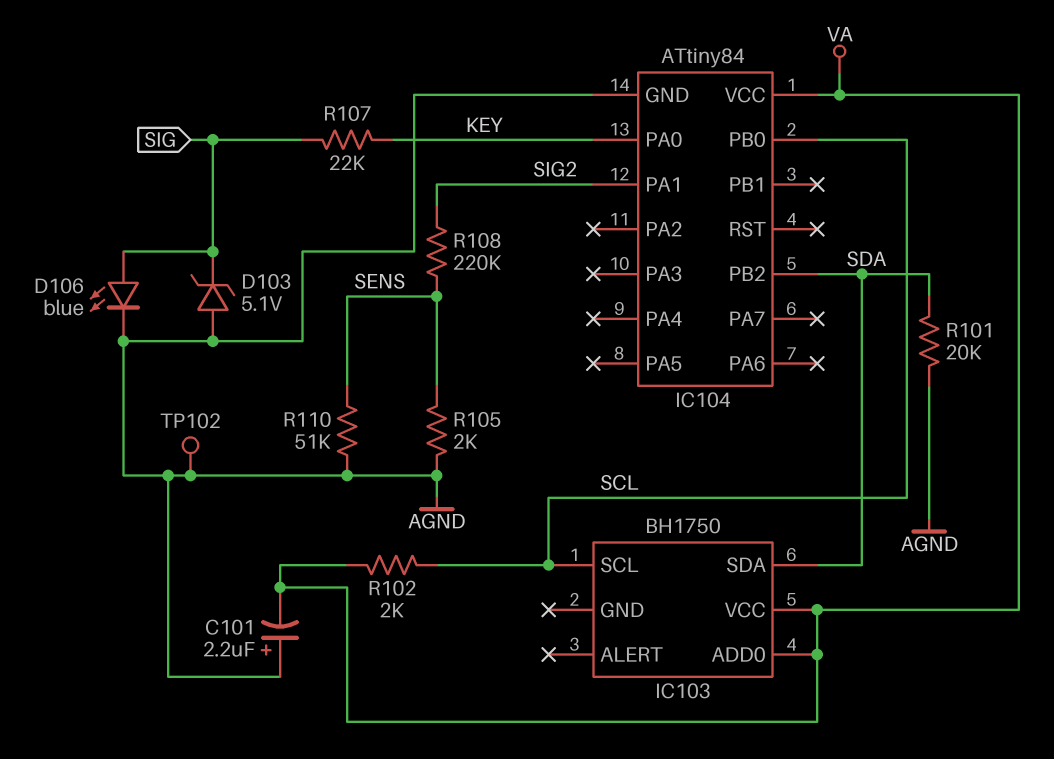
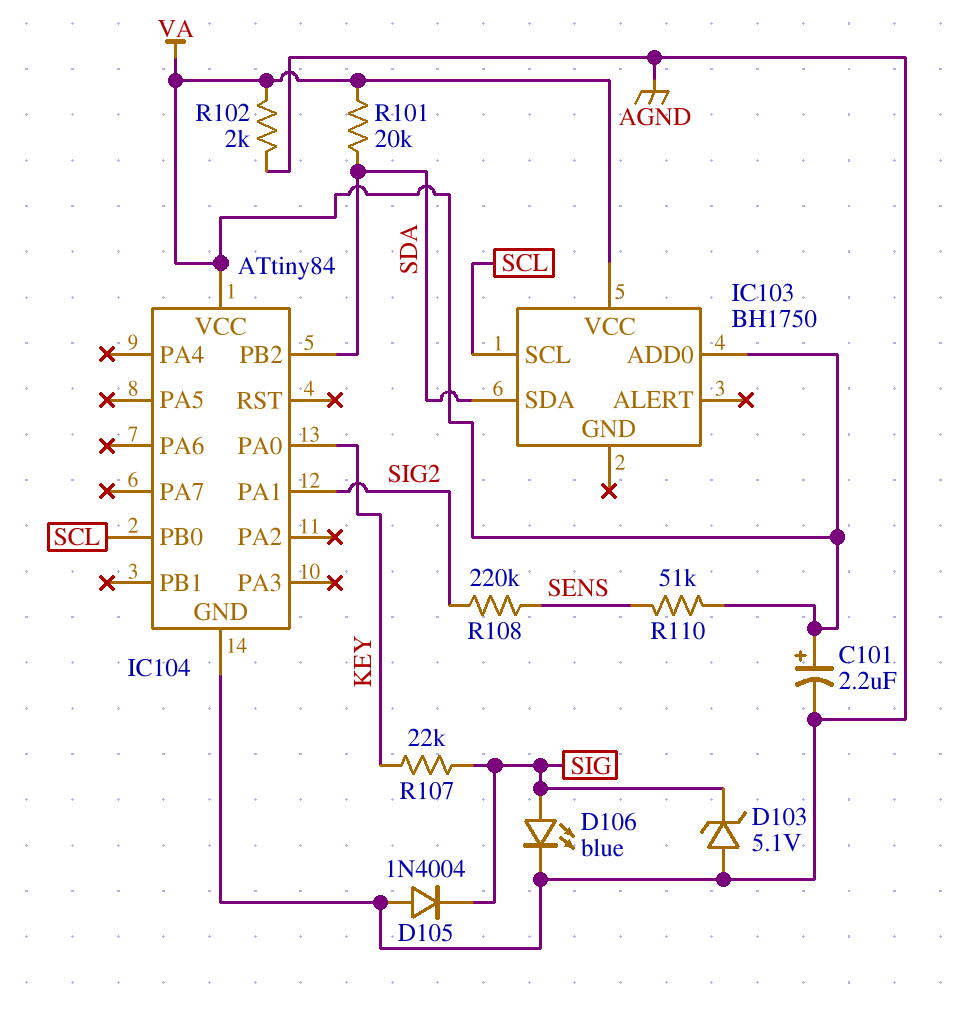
C101: 2.2uF (plus AGND, minus VA) -> 2.2uF (plus VA, minus AGND)
D105: none -> diode 1N4004 (A AGND, K SIG)
R101: 20k (AGND, SDA) -> 20k (SDA, VA)
R102: 2k (SCL, VA) -> 2k (AGND, VA)
R105: 2k (AGND, SENS) -> none
R110: 51k (AGND, SENS) -> 51k (SENS, VA)
TP102: test point (AGND) -> none

